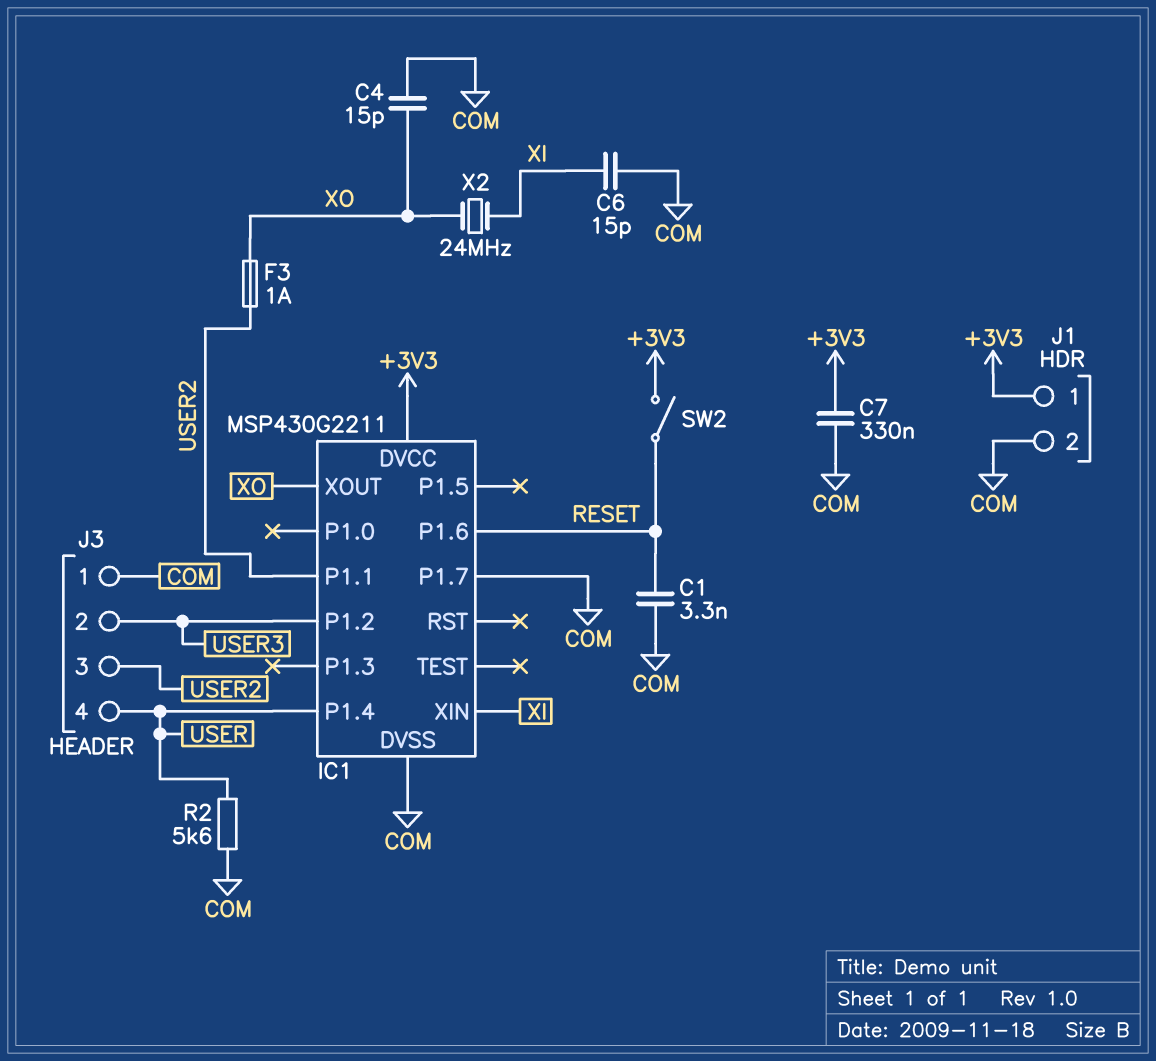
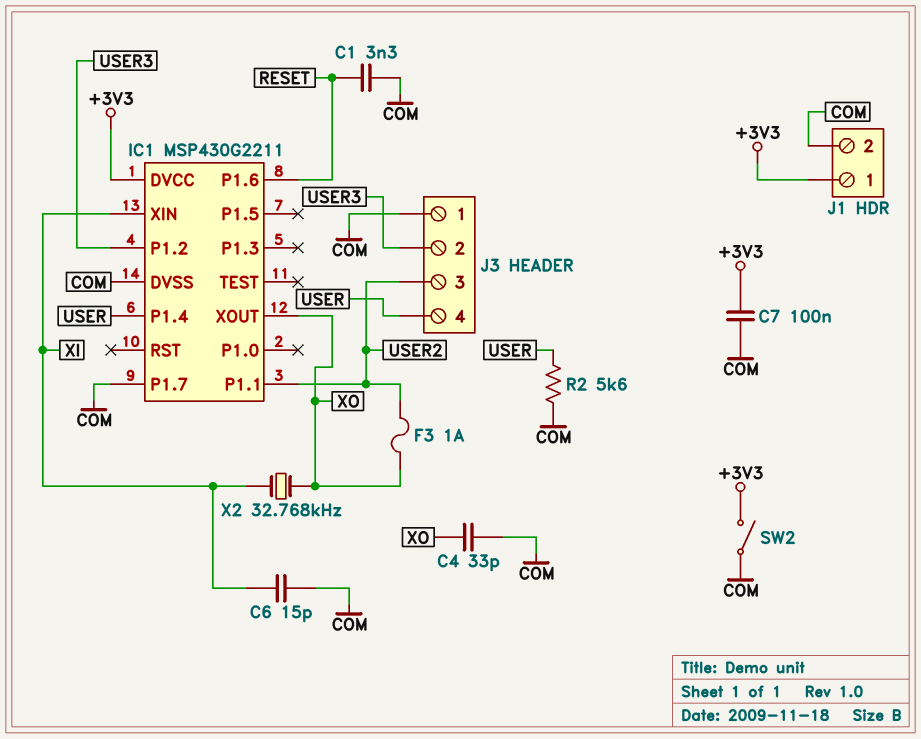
C4: 15pF (COM, XO) -> 33pF (COM, XO)
C7: 330nF (+3V3, COM) -> 100nF (+3V3, COM)
SW2: switch (+3V3, RESET) -> switch (+3V3, COM)
X2: 24MHz (XI, XO) -> 32.768kHz (XI, XO)

